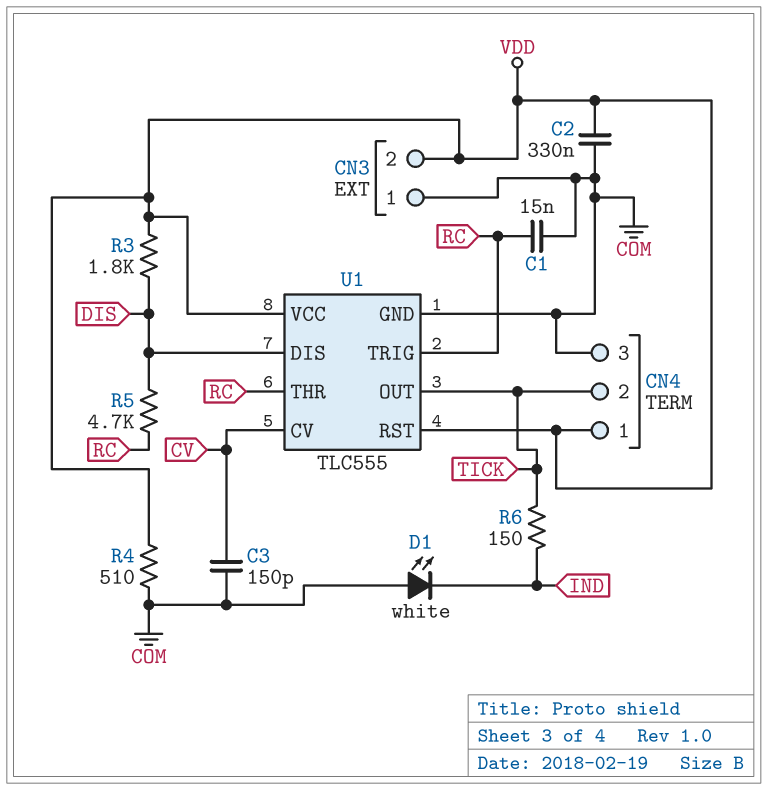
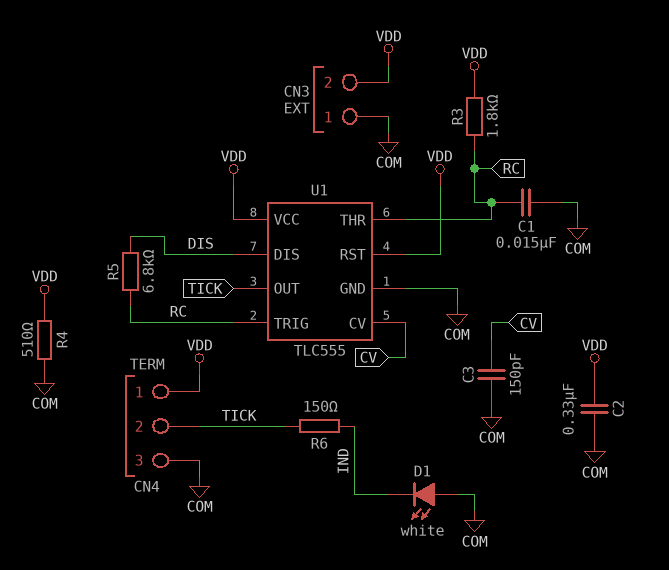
R3: 1.8k (DIS, VDD) -> 1.8k (RC, VDD)
R5: 4.7k (DIS, RC) -> 6.8k (DIS, RC)

